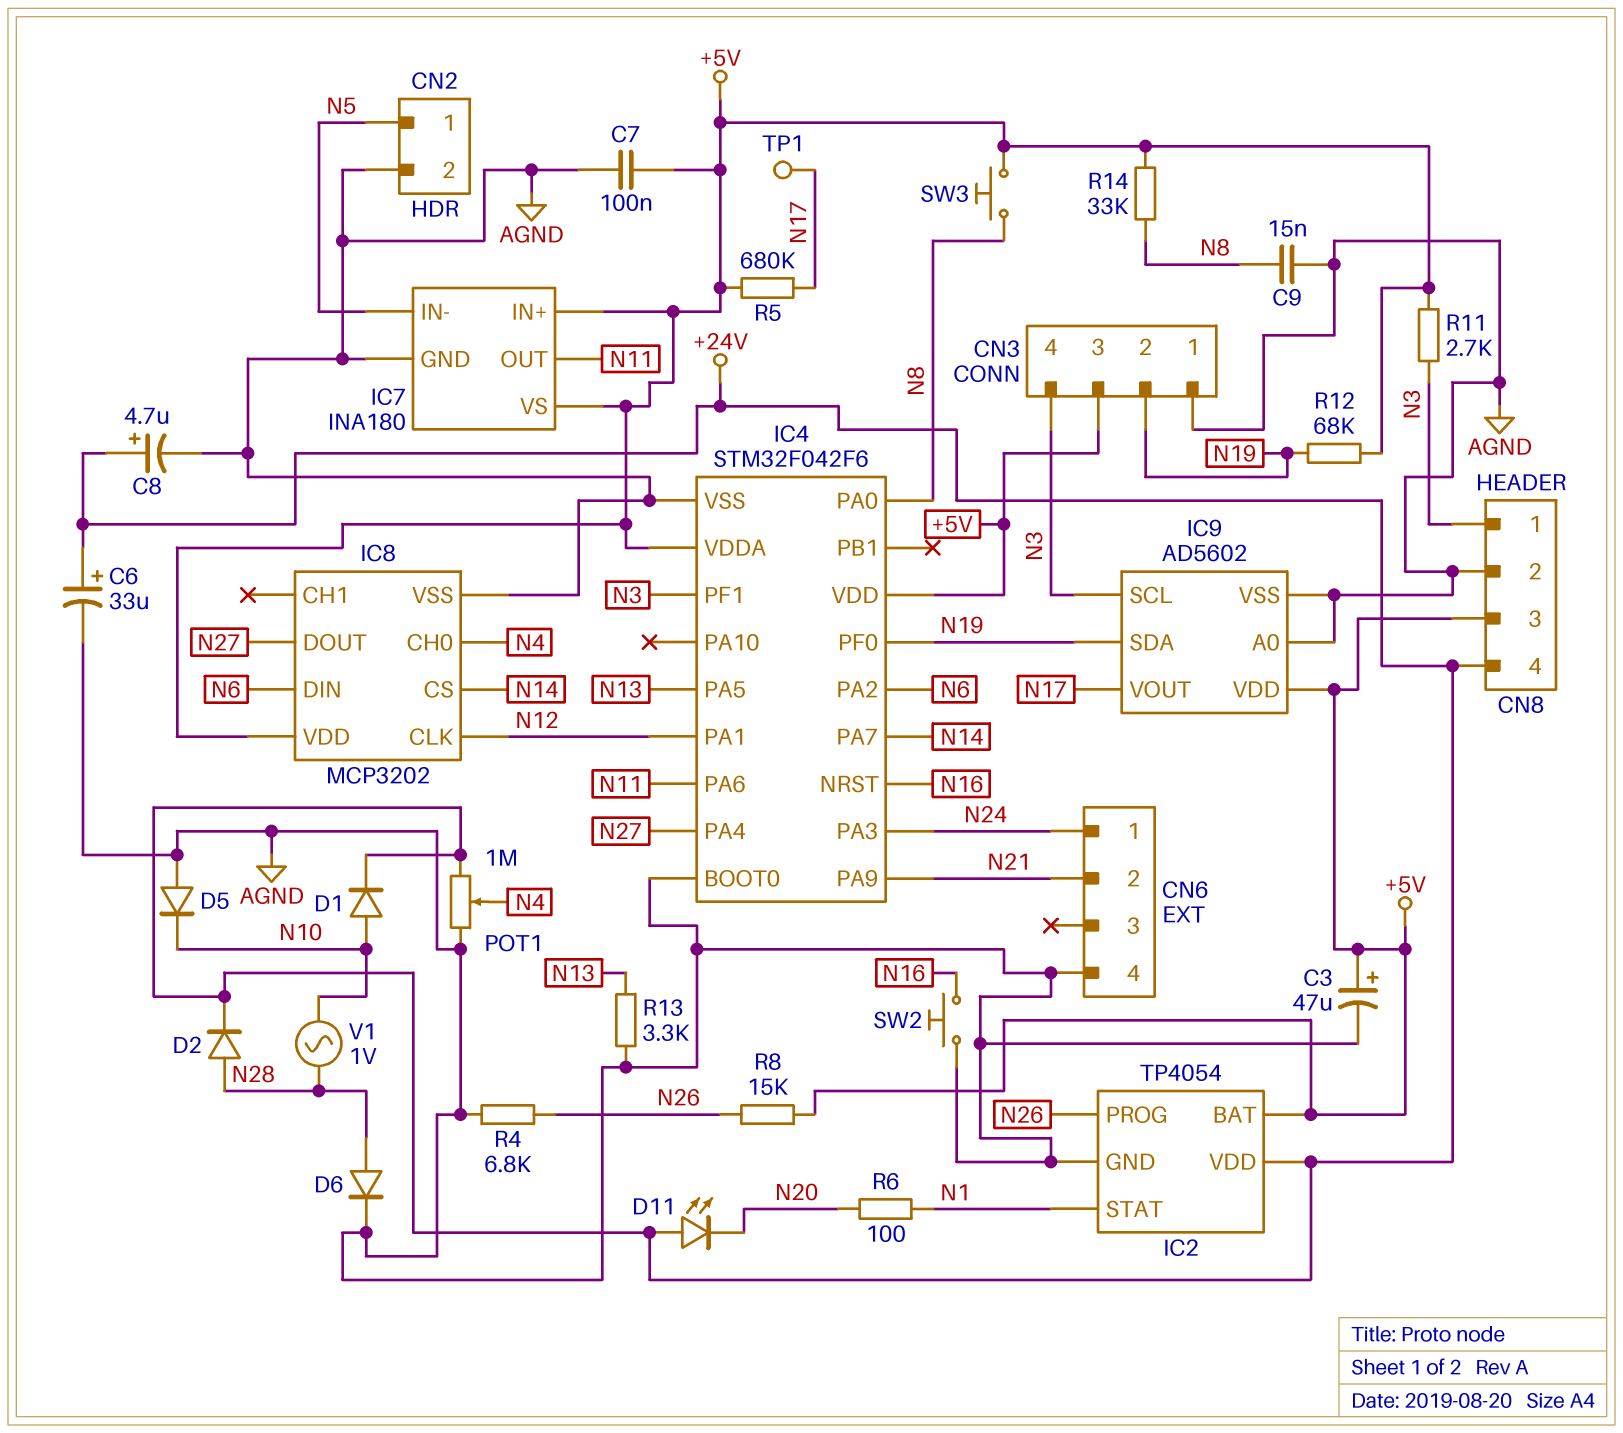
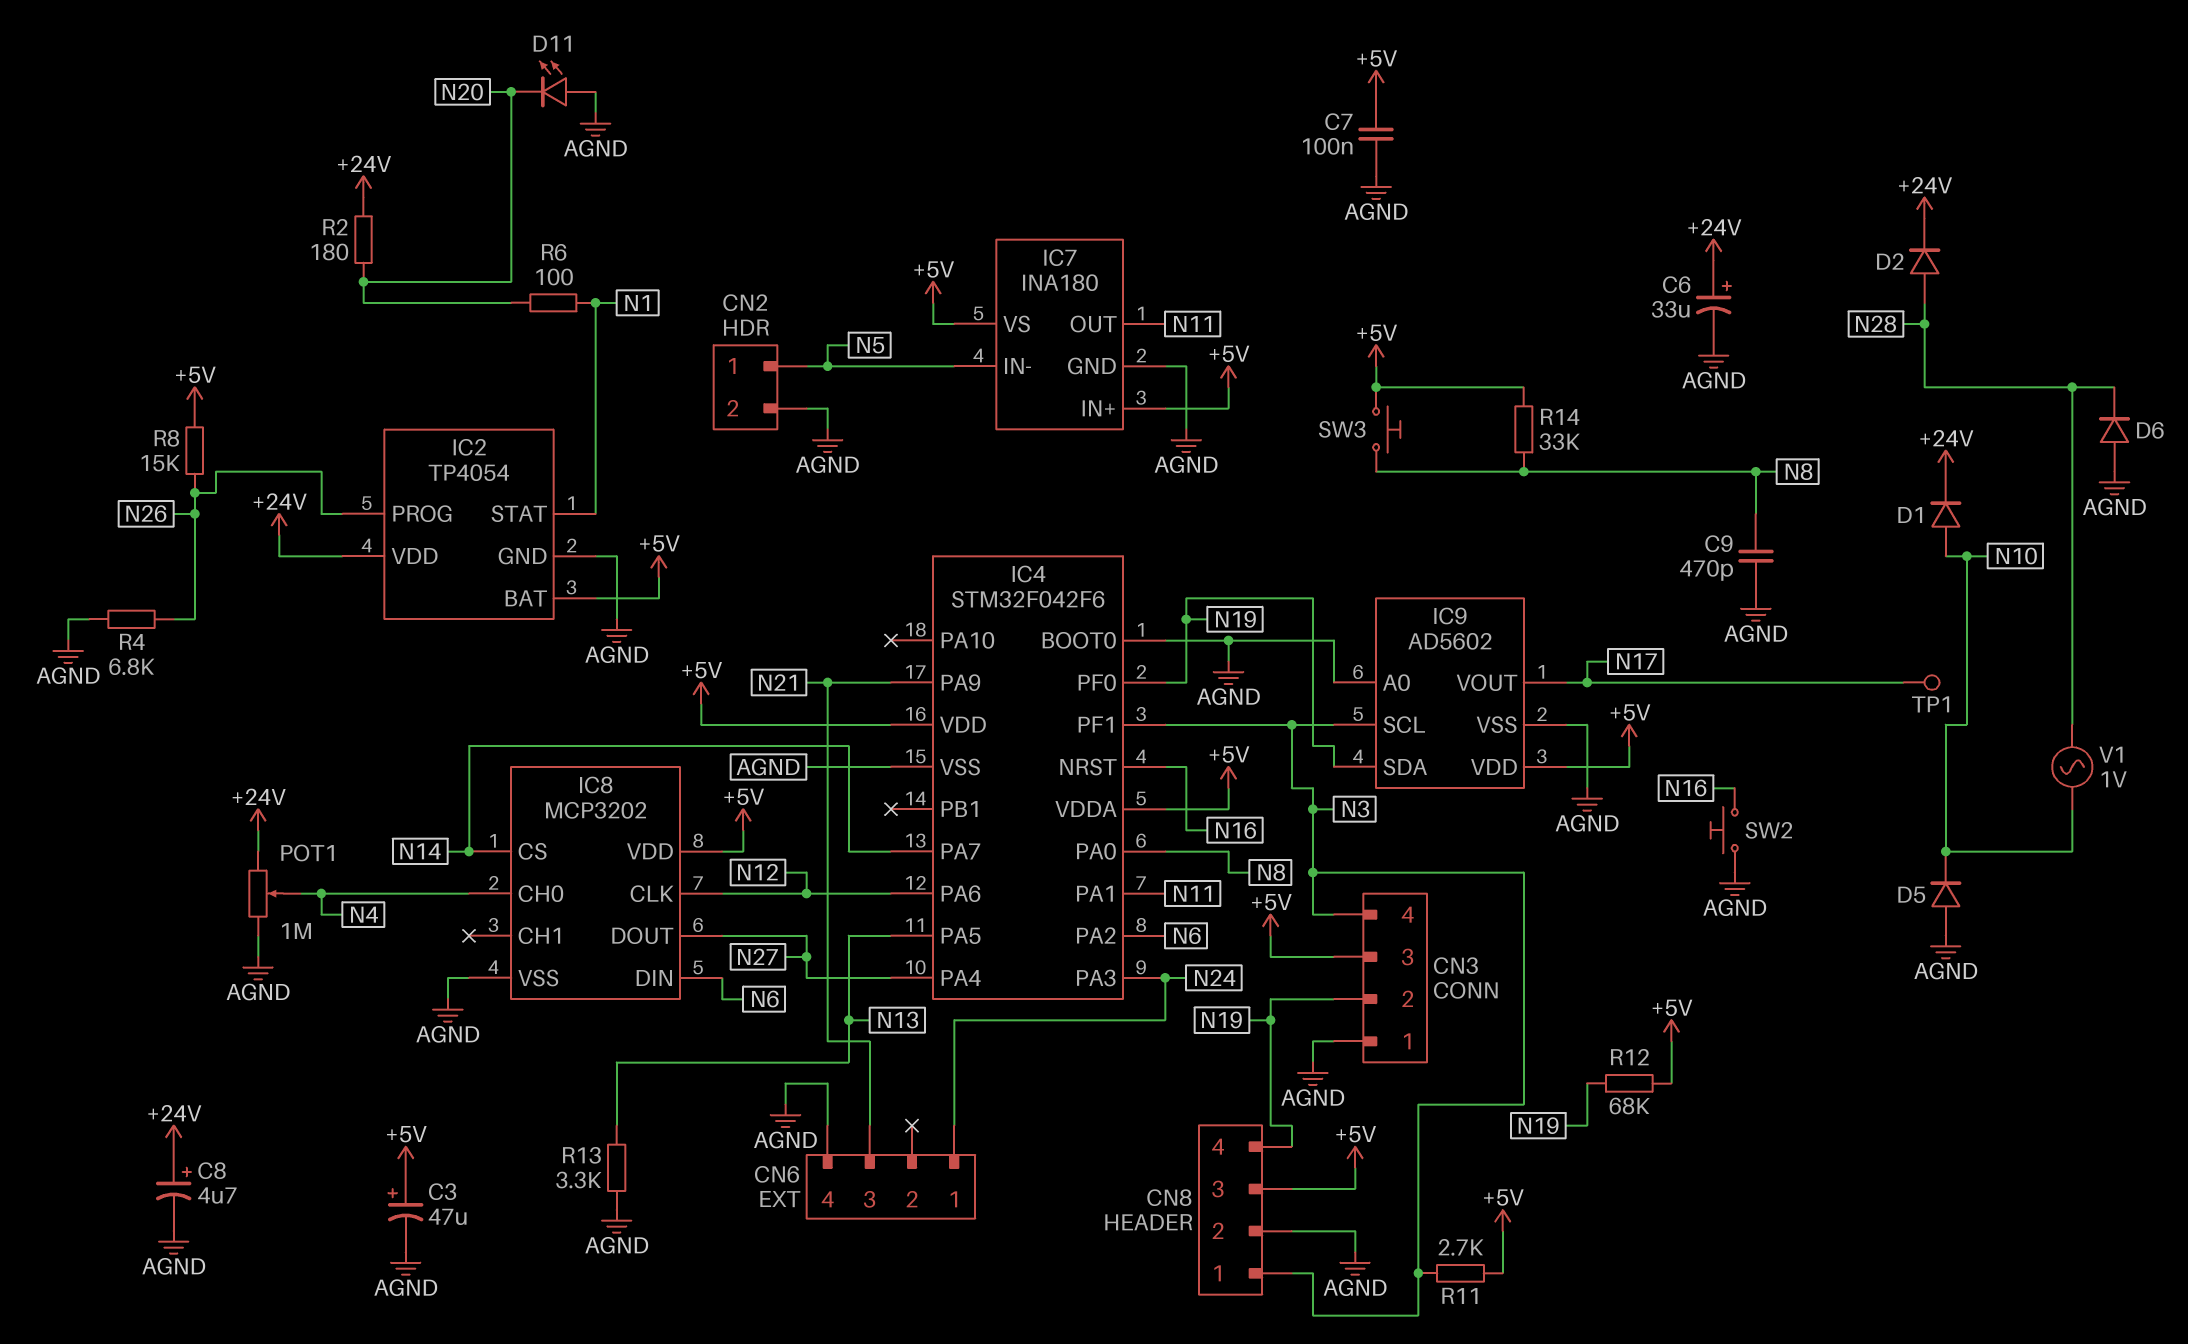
C9: 15nF (AGND, N8) -> 470pF (AGND, N8)
CN6 pin 2: N21 -> none
CN6 pin 3: none -> N21
CN8 pin 4: +24V -> N19
D6: diode (A N28, K AGND) -> diode (A AGND, K N28)
D11: LED (A +24V, K N20) -> LED (A AGND, K N20)
IC4 pin PA1: N12 -> N11
IC4 pin PA6: N11 -> N12
R2: none -> 180 (+24V, N20)
R5: 680k (+5V, N17) -> none

